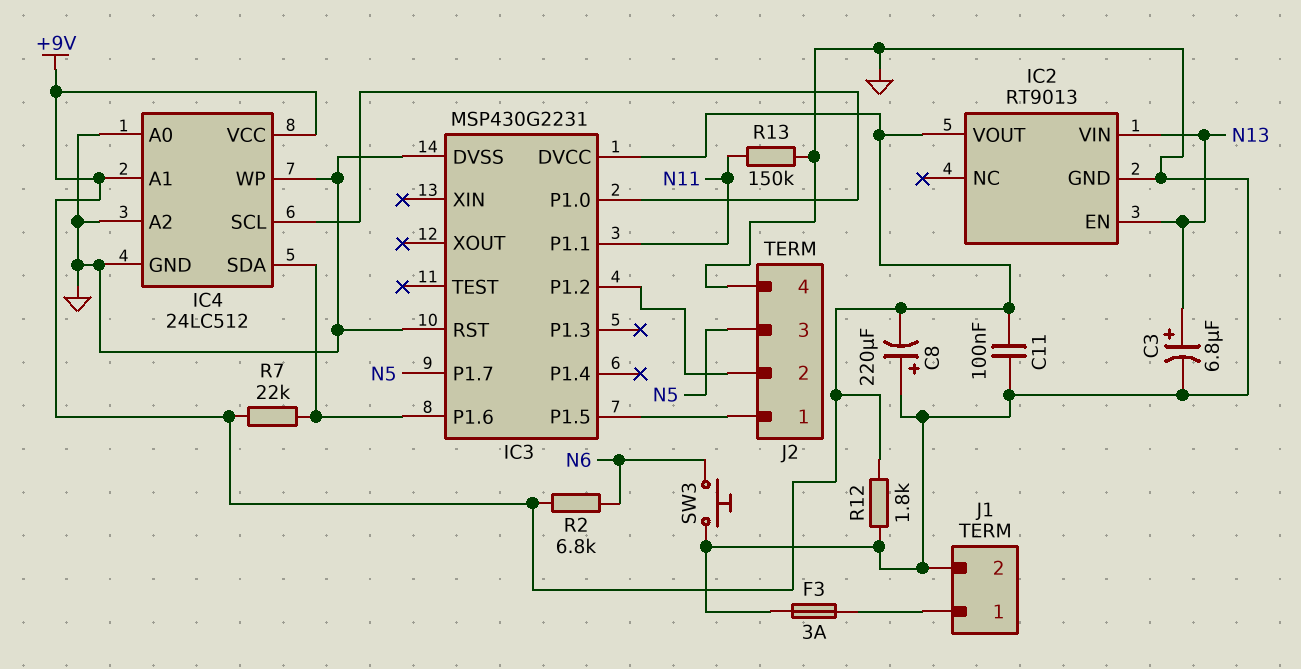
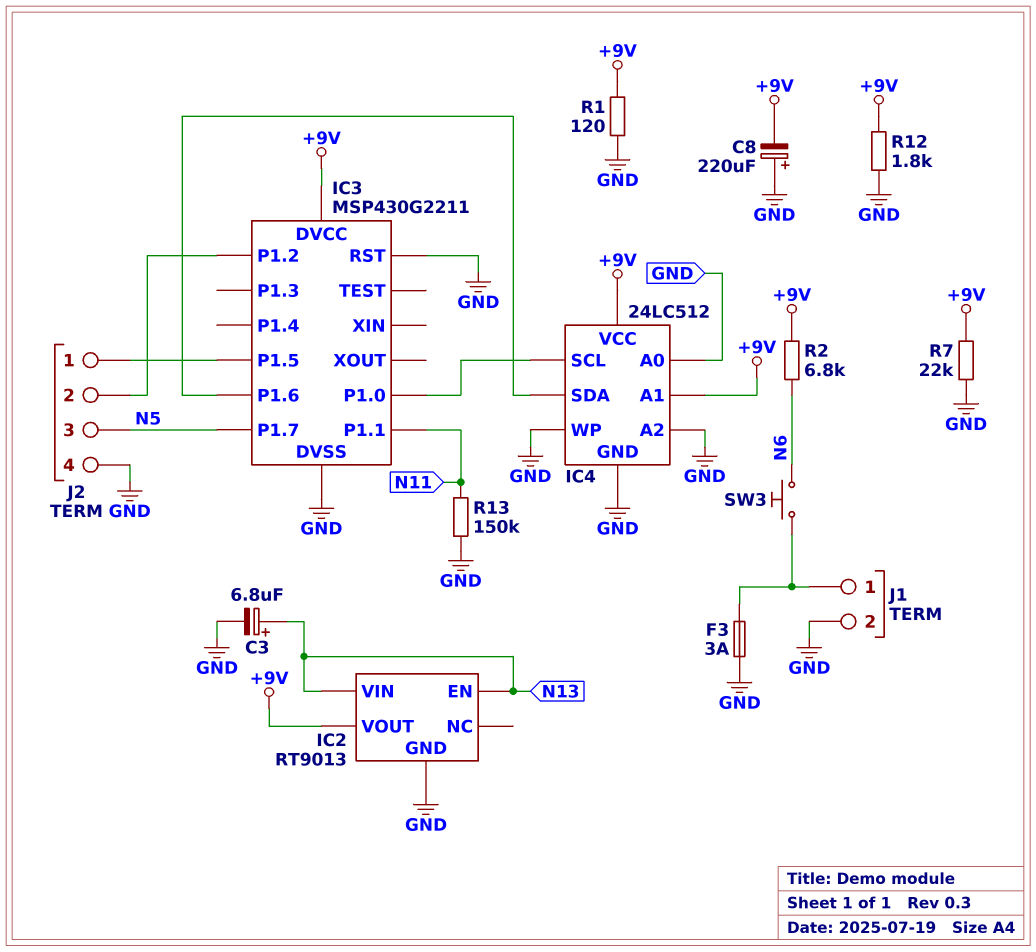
C11: 100nF (+9V, GND) -> none
IC3: MSP430G2231 -> MSP430G2211
R1: none -> 120 (+9V, GND)
R7: 22k (+9V, IC3/P1.6) -> 22k (+9V, GND)
SW3: button (GND, N6) -> button (J1/1, N6)

